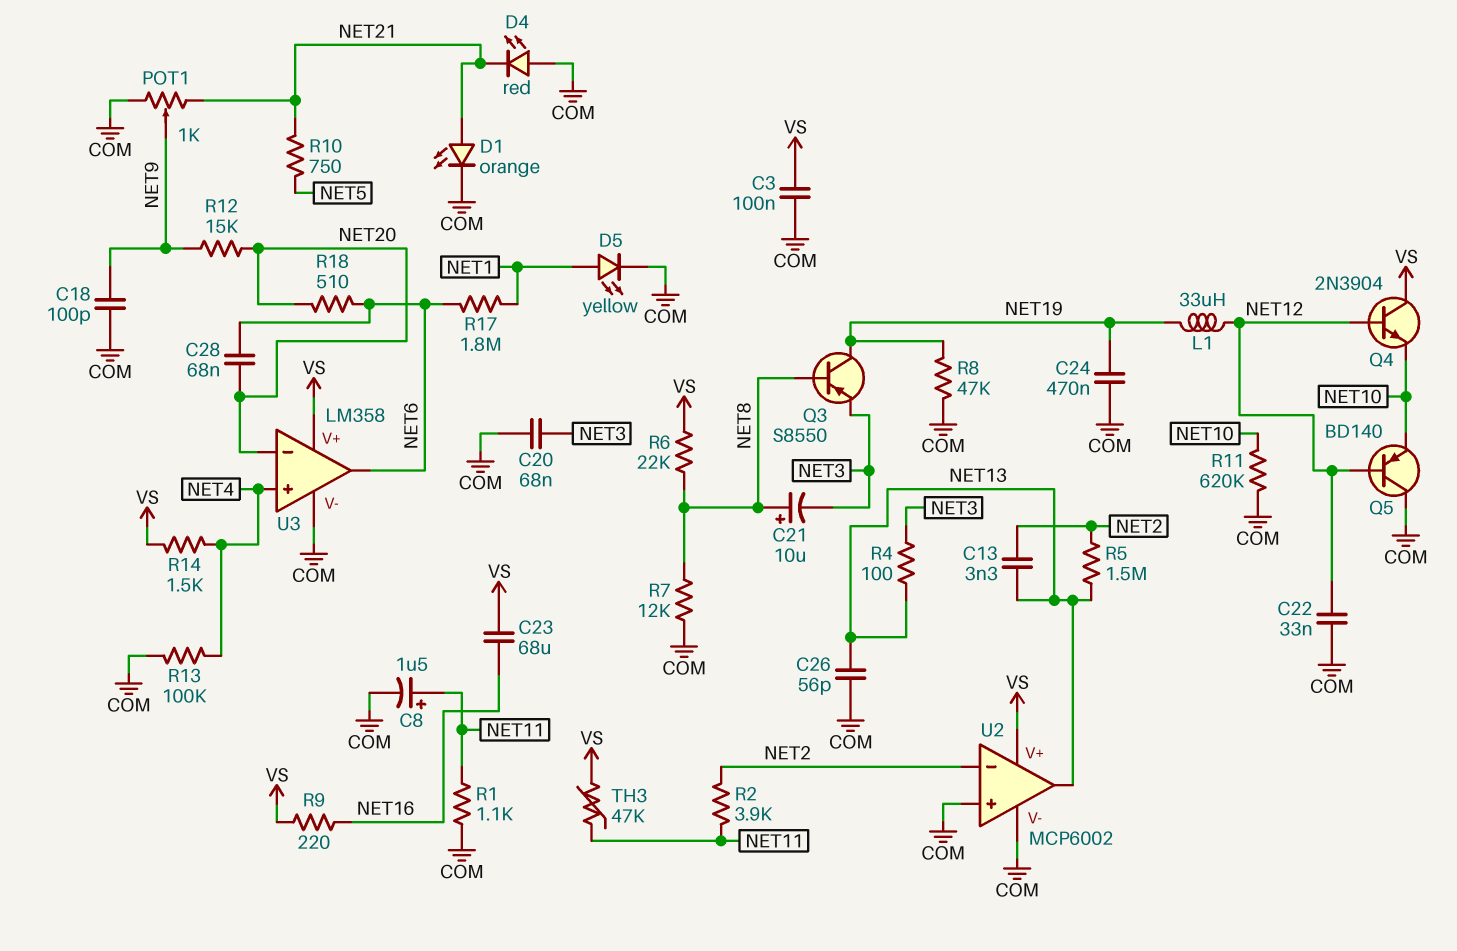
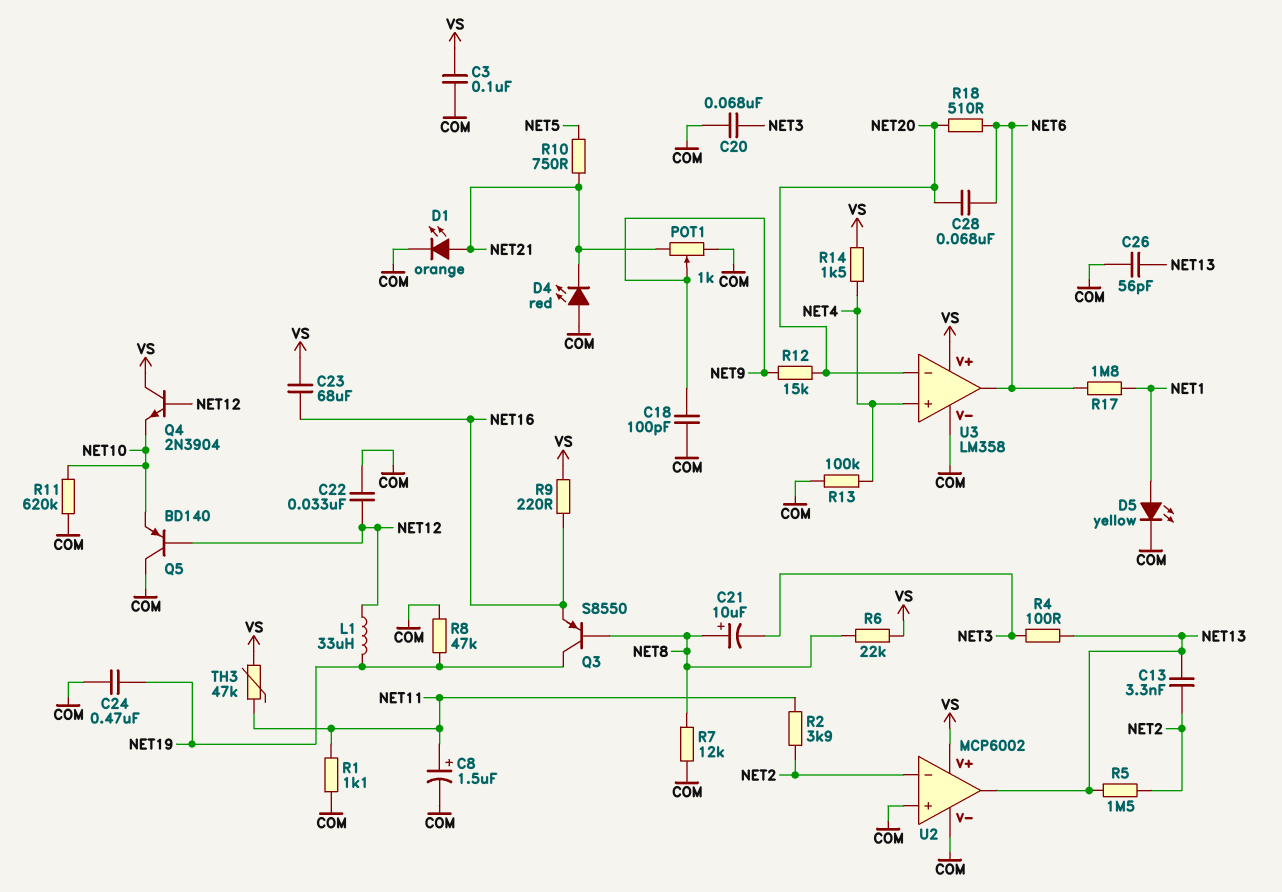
Q3: PNP S8550 (B NET8, C NET19, E NET3) -> PNP S8550 (B NET8, C NET19, E NET16)

